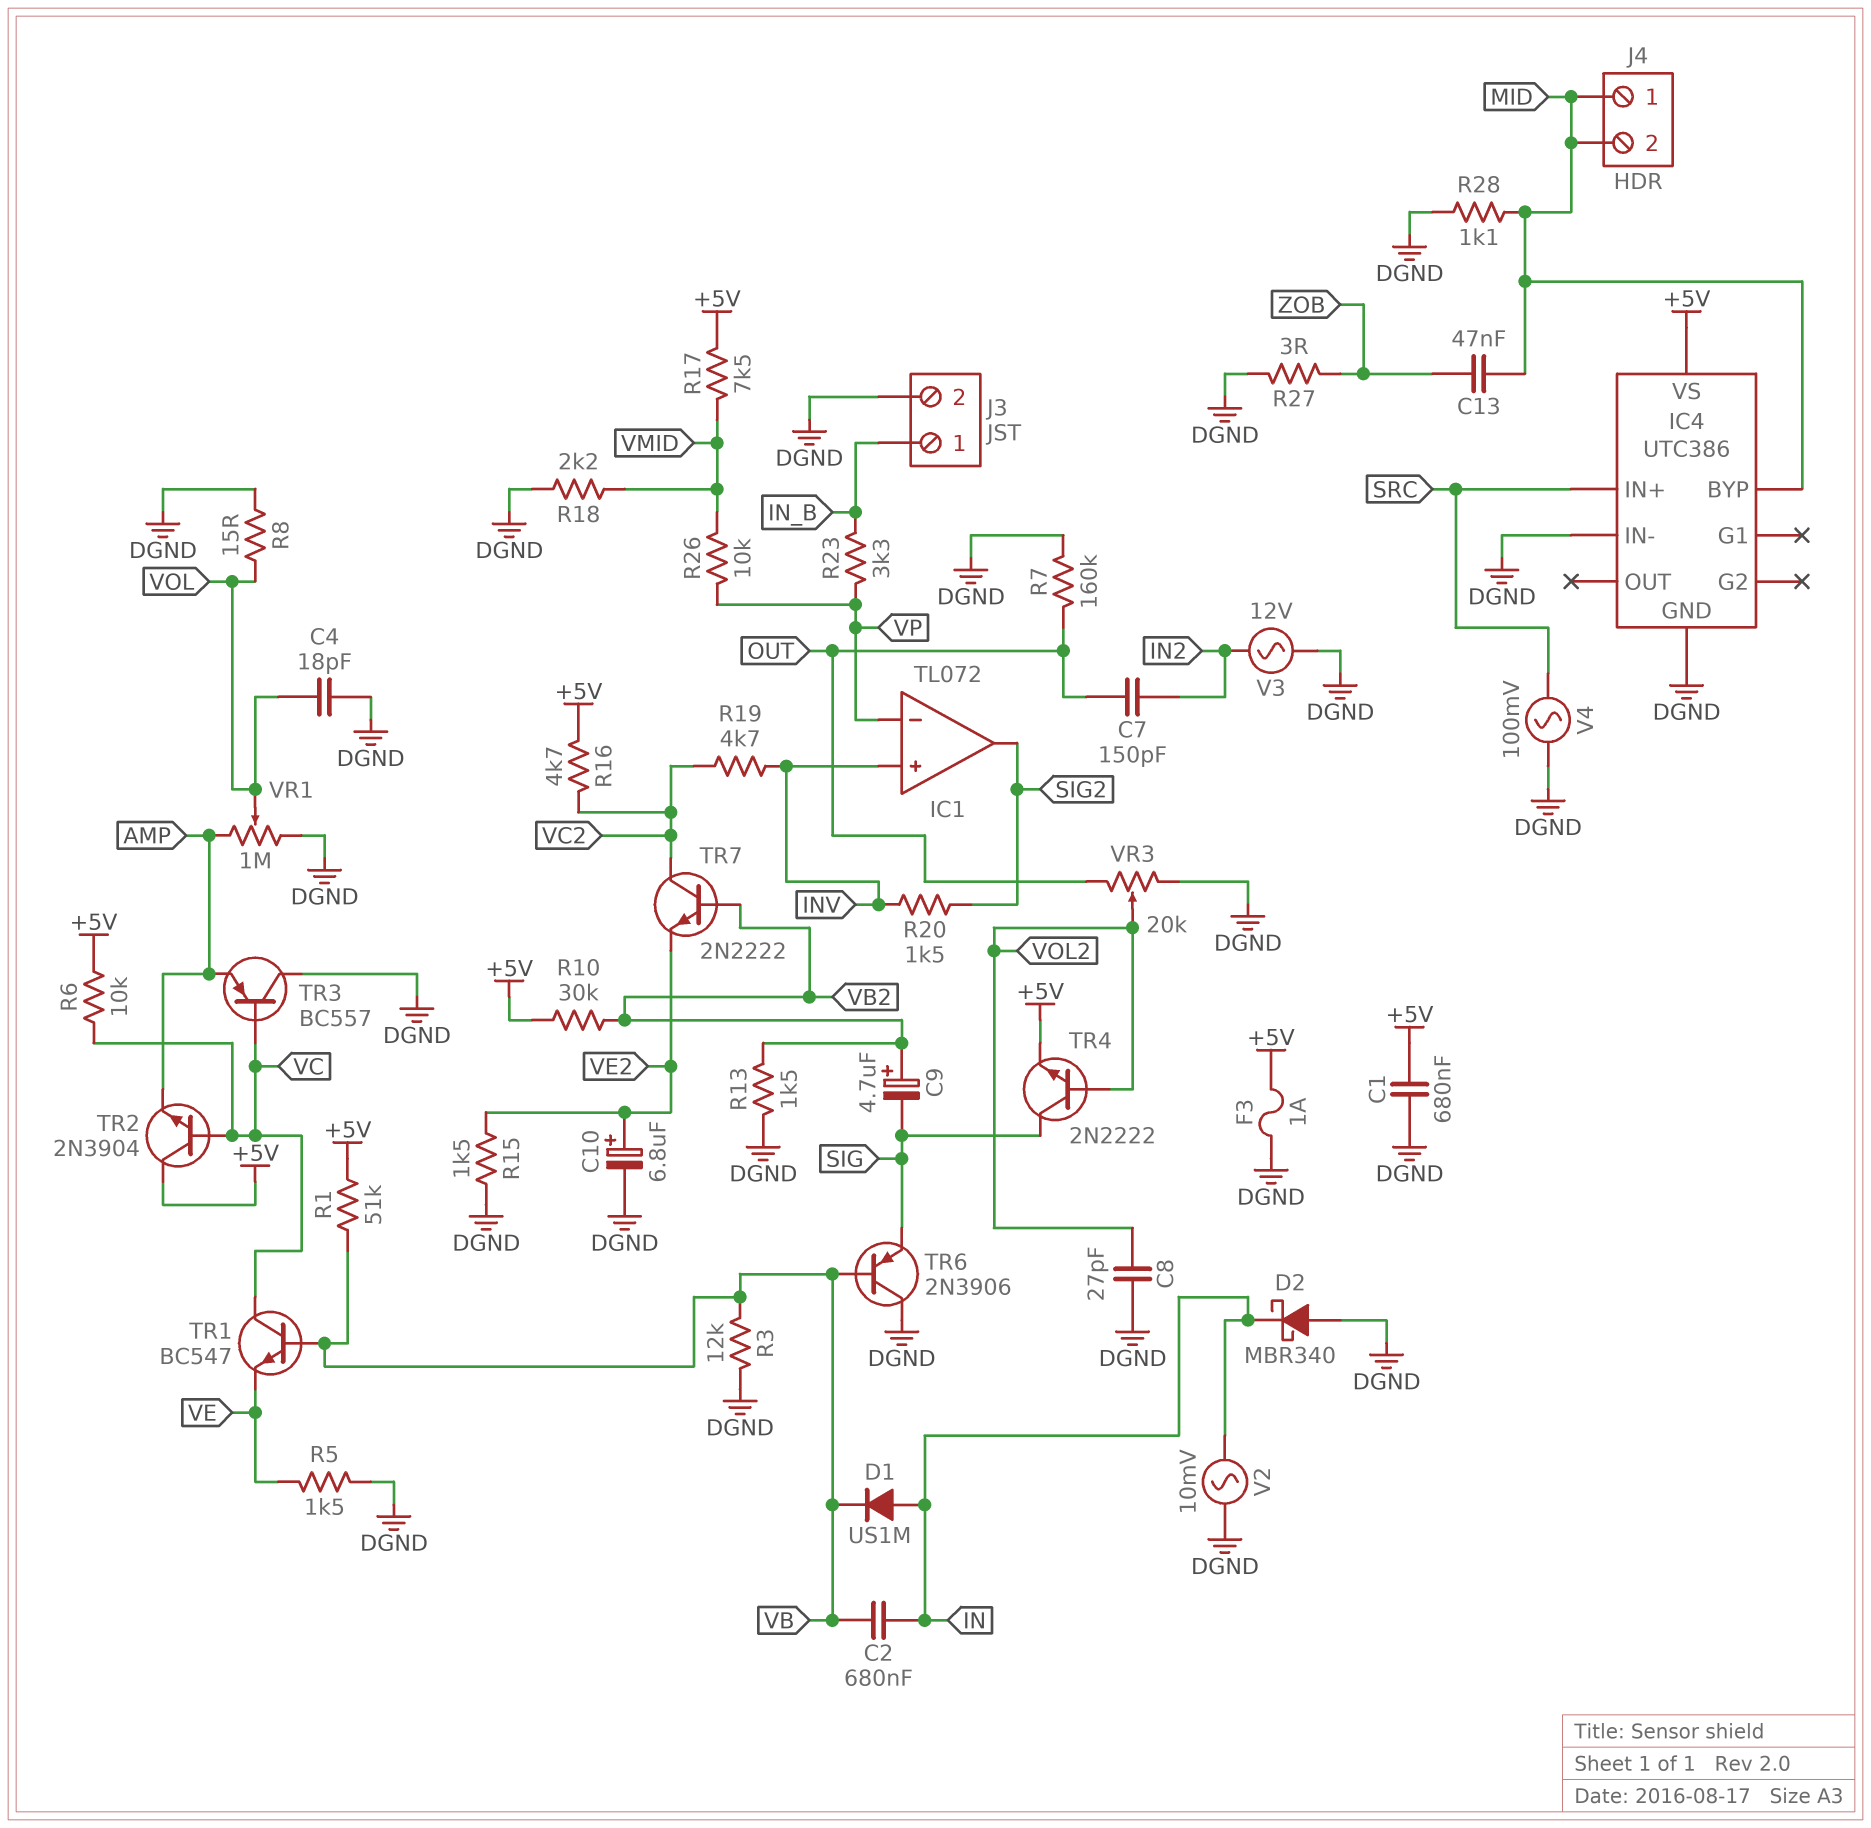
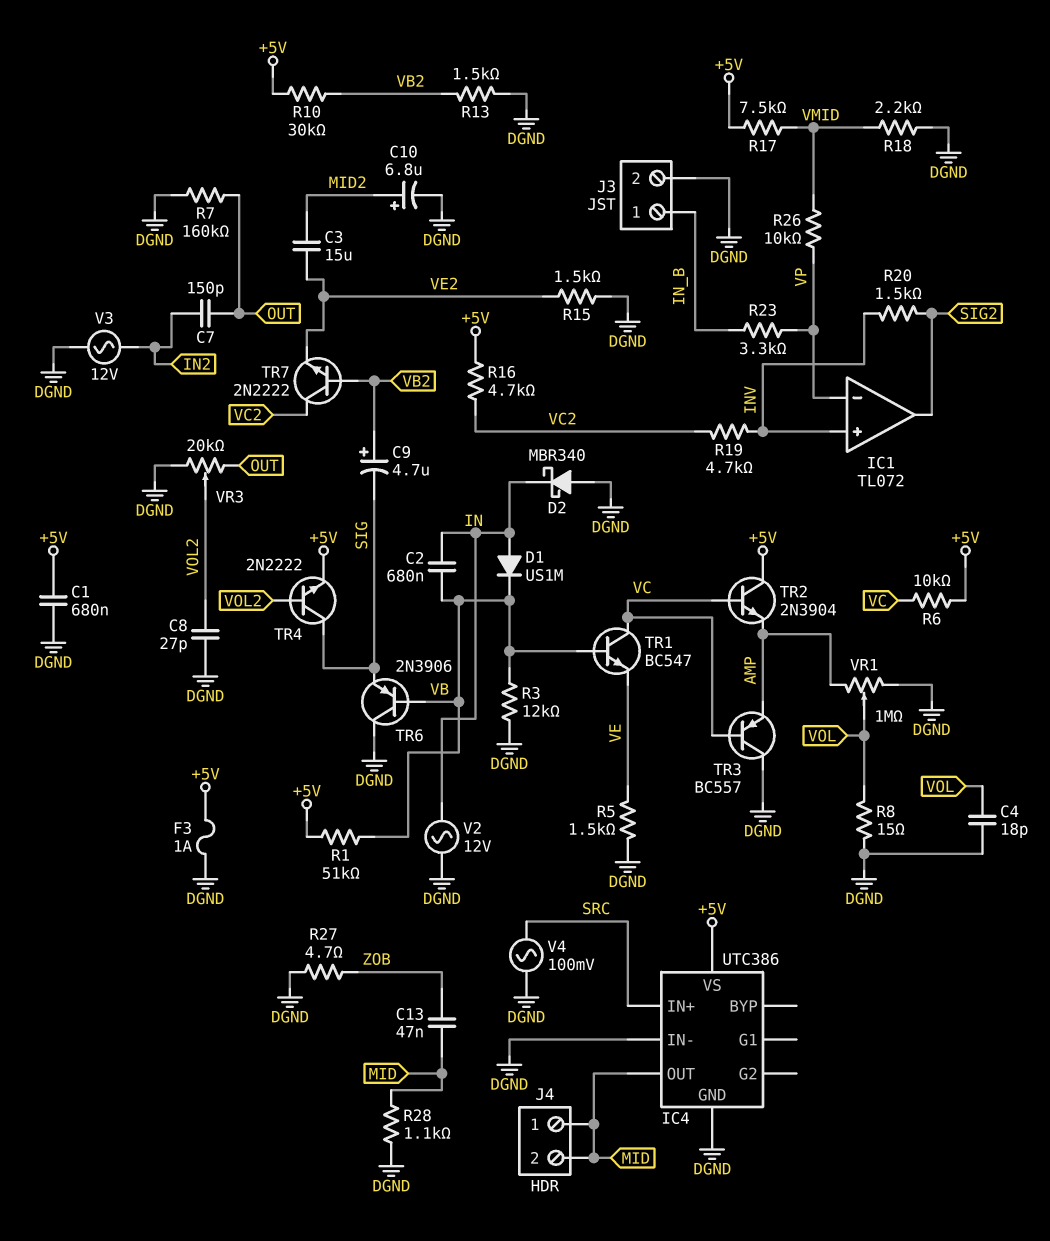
C3: none -> 15uF (MID2, VE2)
C10: 6.8uF (plus VE2, minus DGND) -> 6.8uF (plus MID2, minus DGND)
IC4 pin BYP: MID -> none
IC4 pin OUT: none -> MID
R27: 3 (DGND, ZOB) -> 4.7 (DGND, ZOB)
V2: AC 10mV (DGND, IN) -> AC 12V (DGND, IN)

